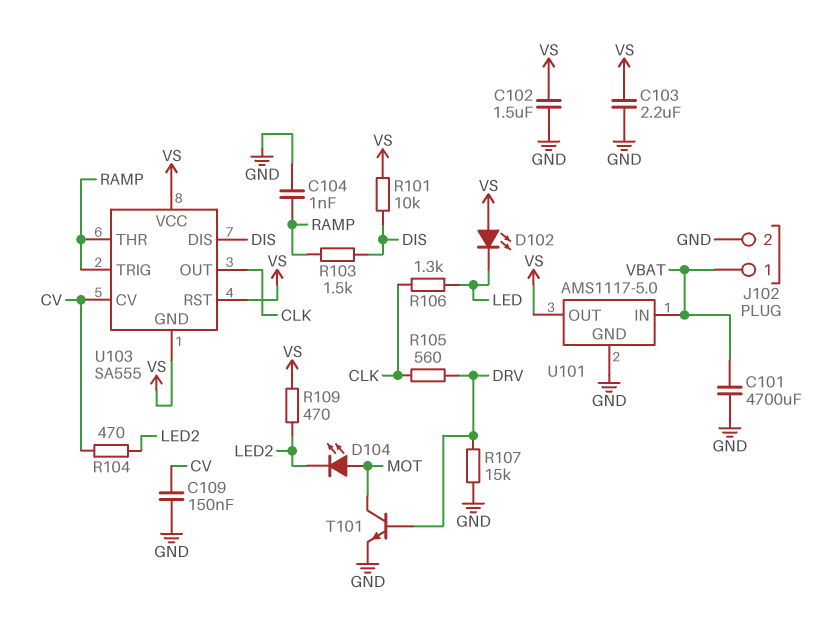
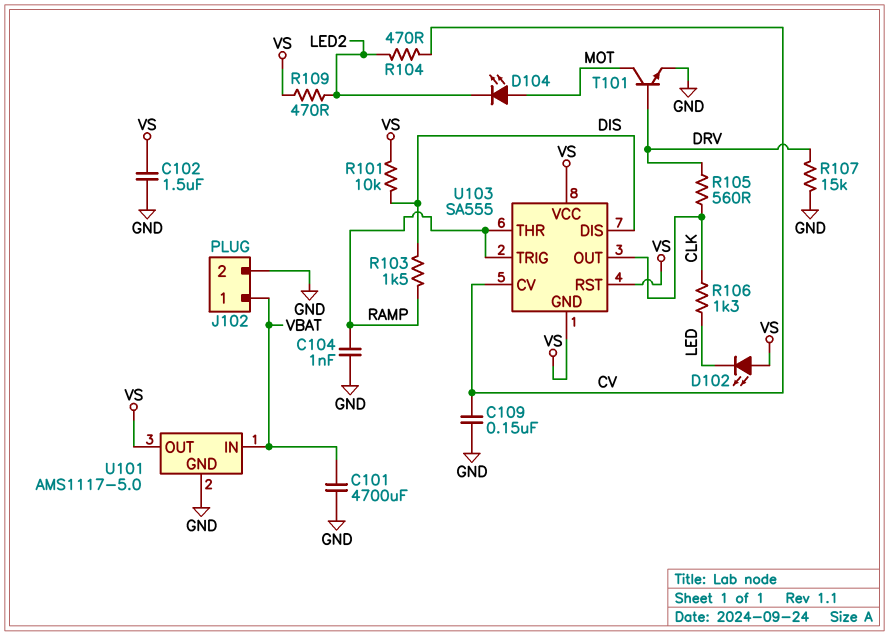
C103: 2.2uF (GND, VS) -> none

